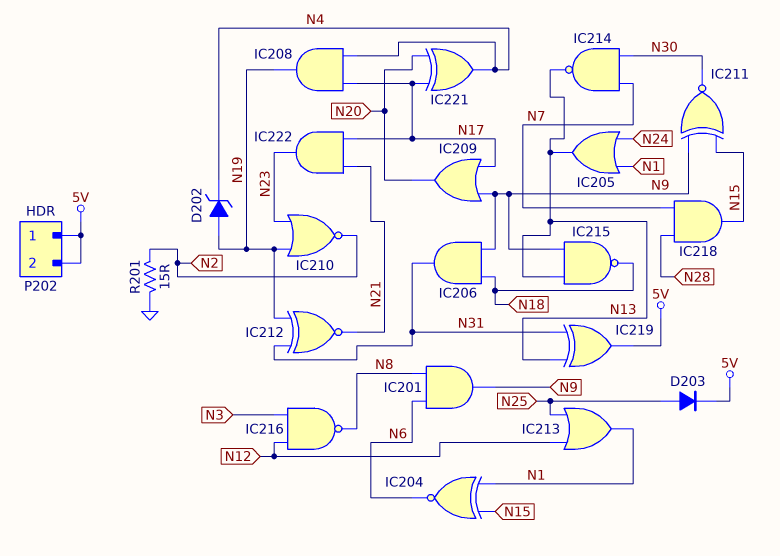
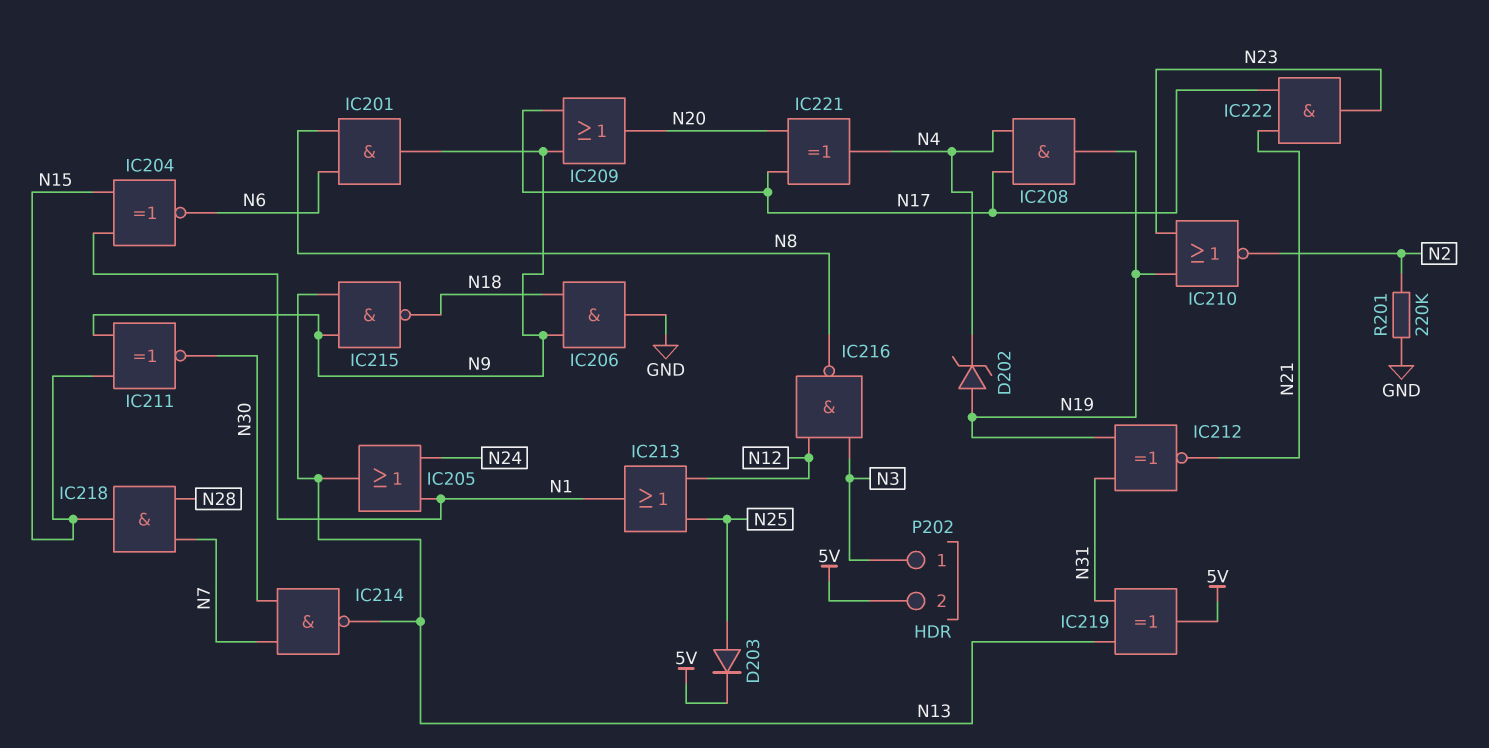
IC206: AND (in N9, in N18, out N31) -> AND (in N9, in N18, out GND)
P202 pin 1: 5V -> N3
R201: 15 (GND, N2) -> 220k (GND, N2)

